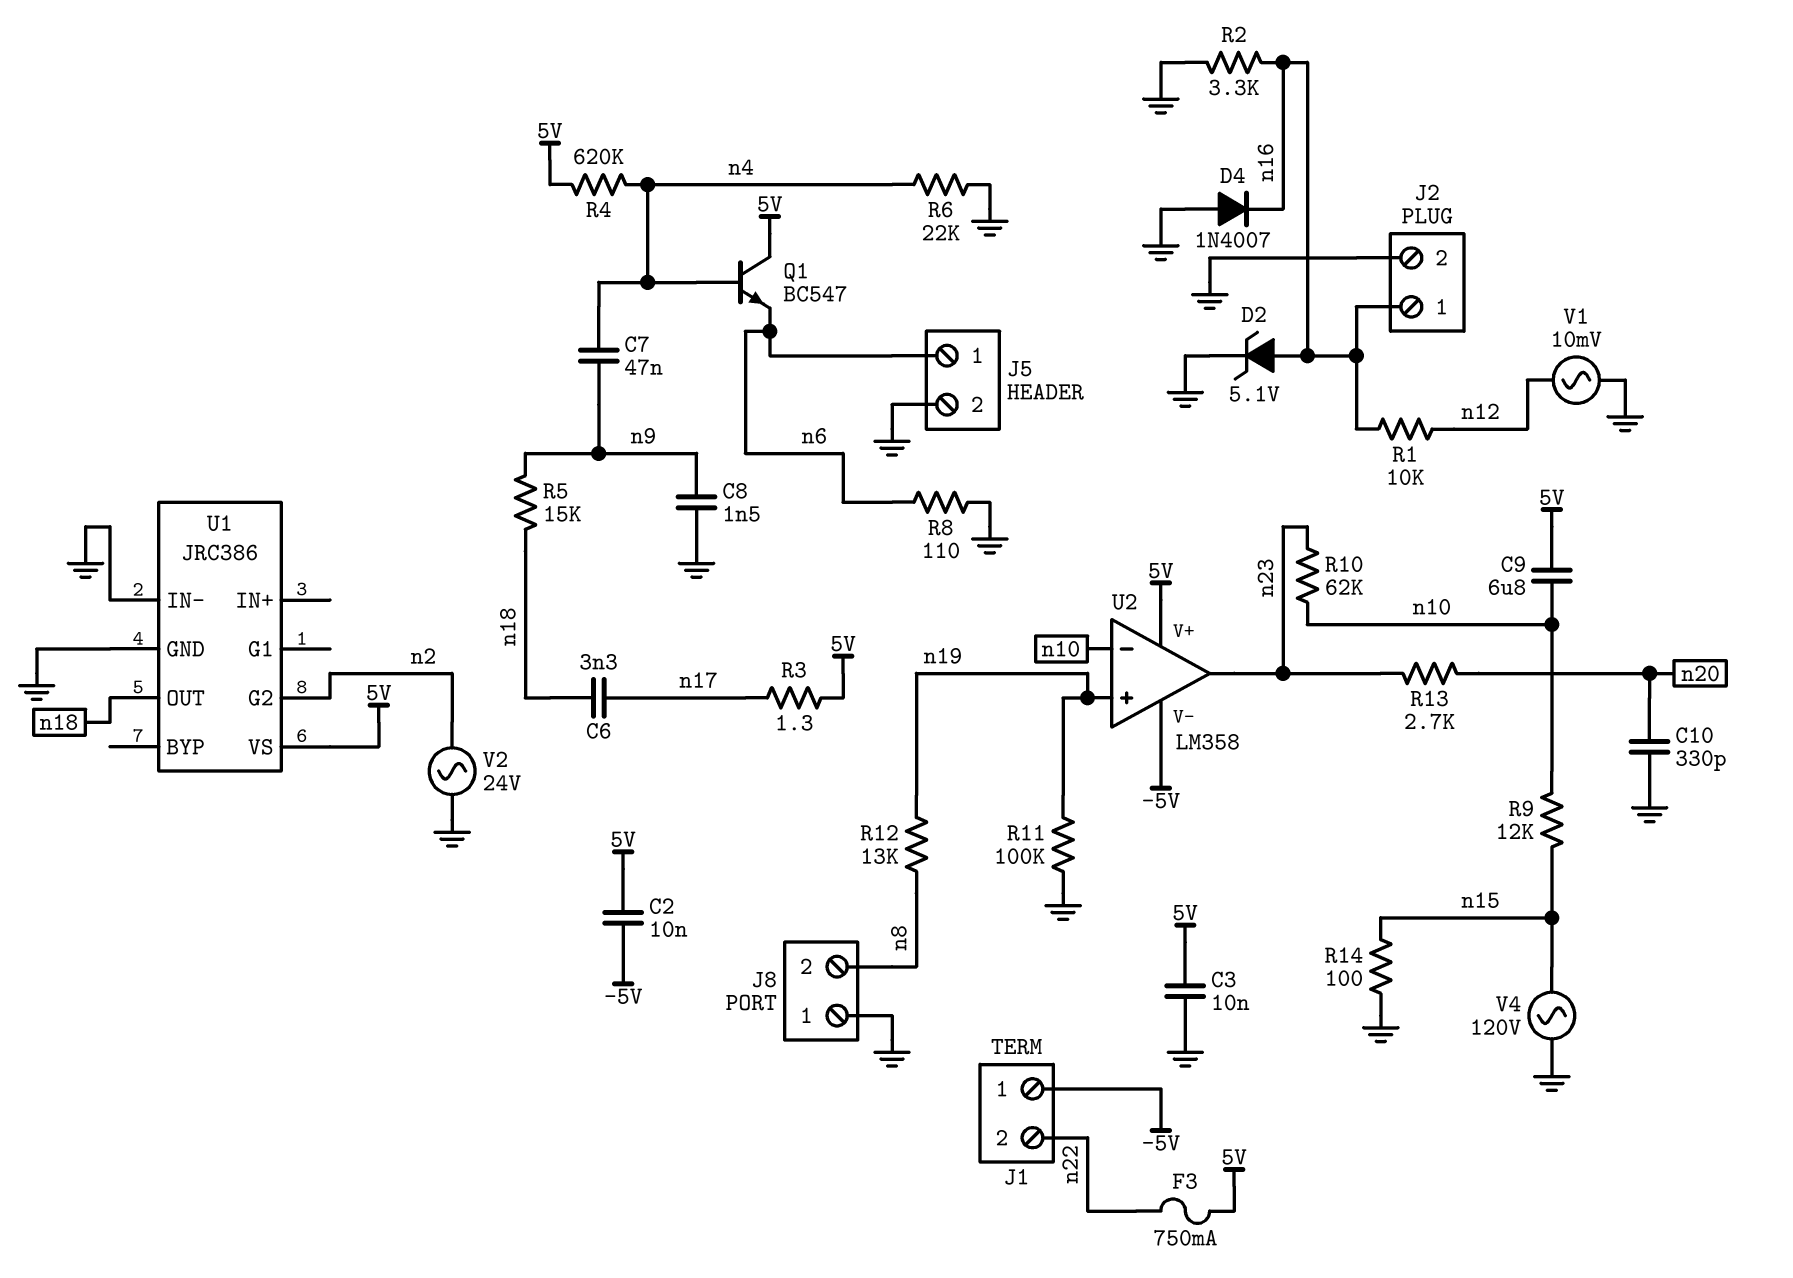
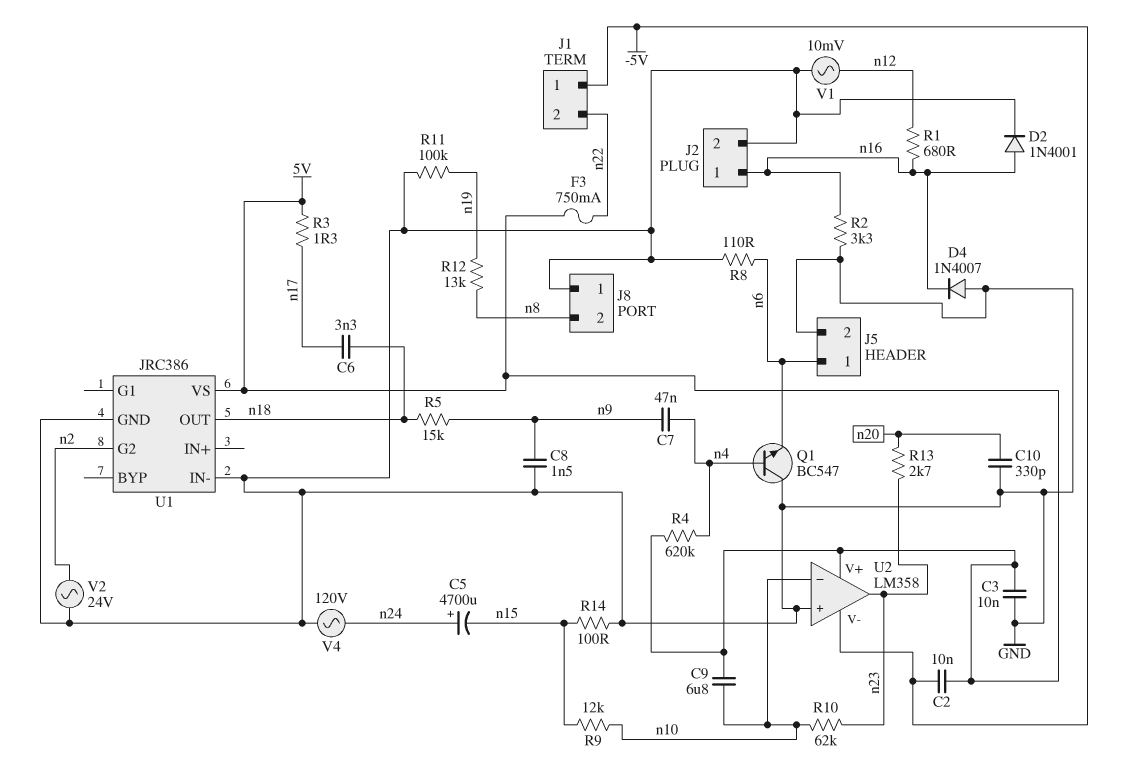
C5: none -> 4700uF (plus n24, minus n15)
D2: zener 5.1V (A n16, K GND) -> diode 1N4001 (A n16, K GND)
Q1: NPN BC547 (B n4, C 5V, E n6) -> NPN BC547 (B n4, C GND, E n6)
R1: 10k (n12, n16) -> 680 (n12, n16)
R6: 22k (GND, n4) -> none
U2 pin in+: n19 -> GND
V4: AC 120V (GND, n15) -> AC 120V (GND, n24)

